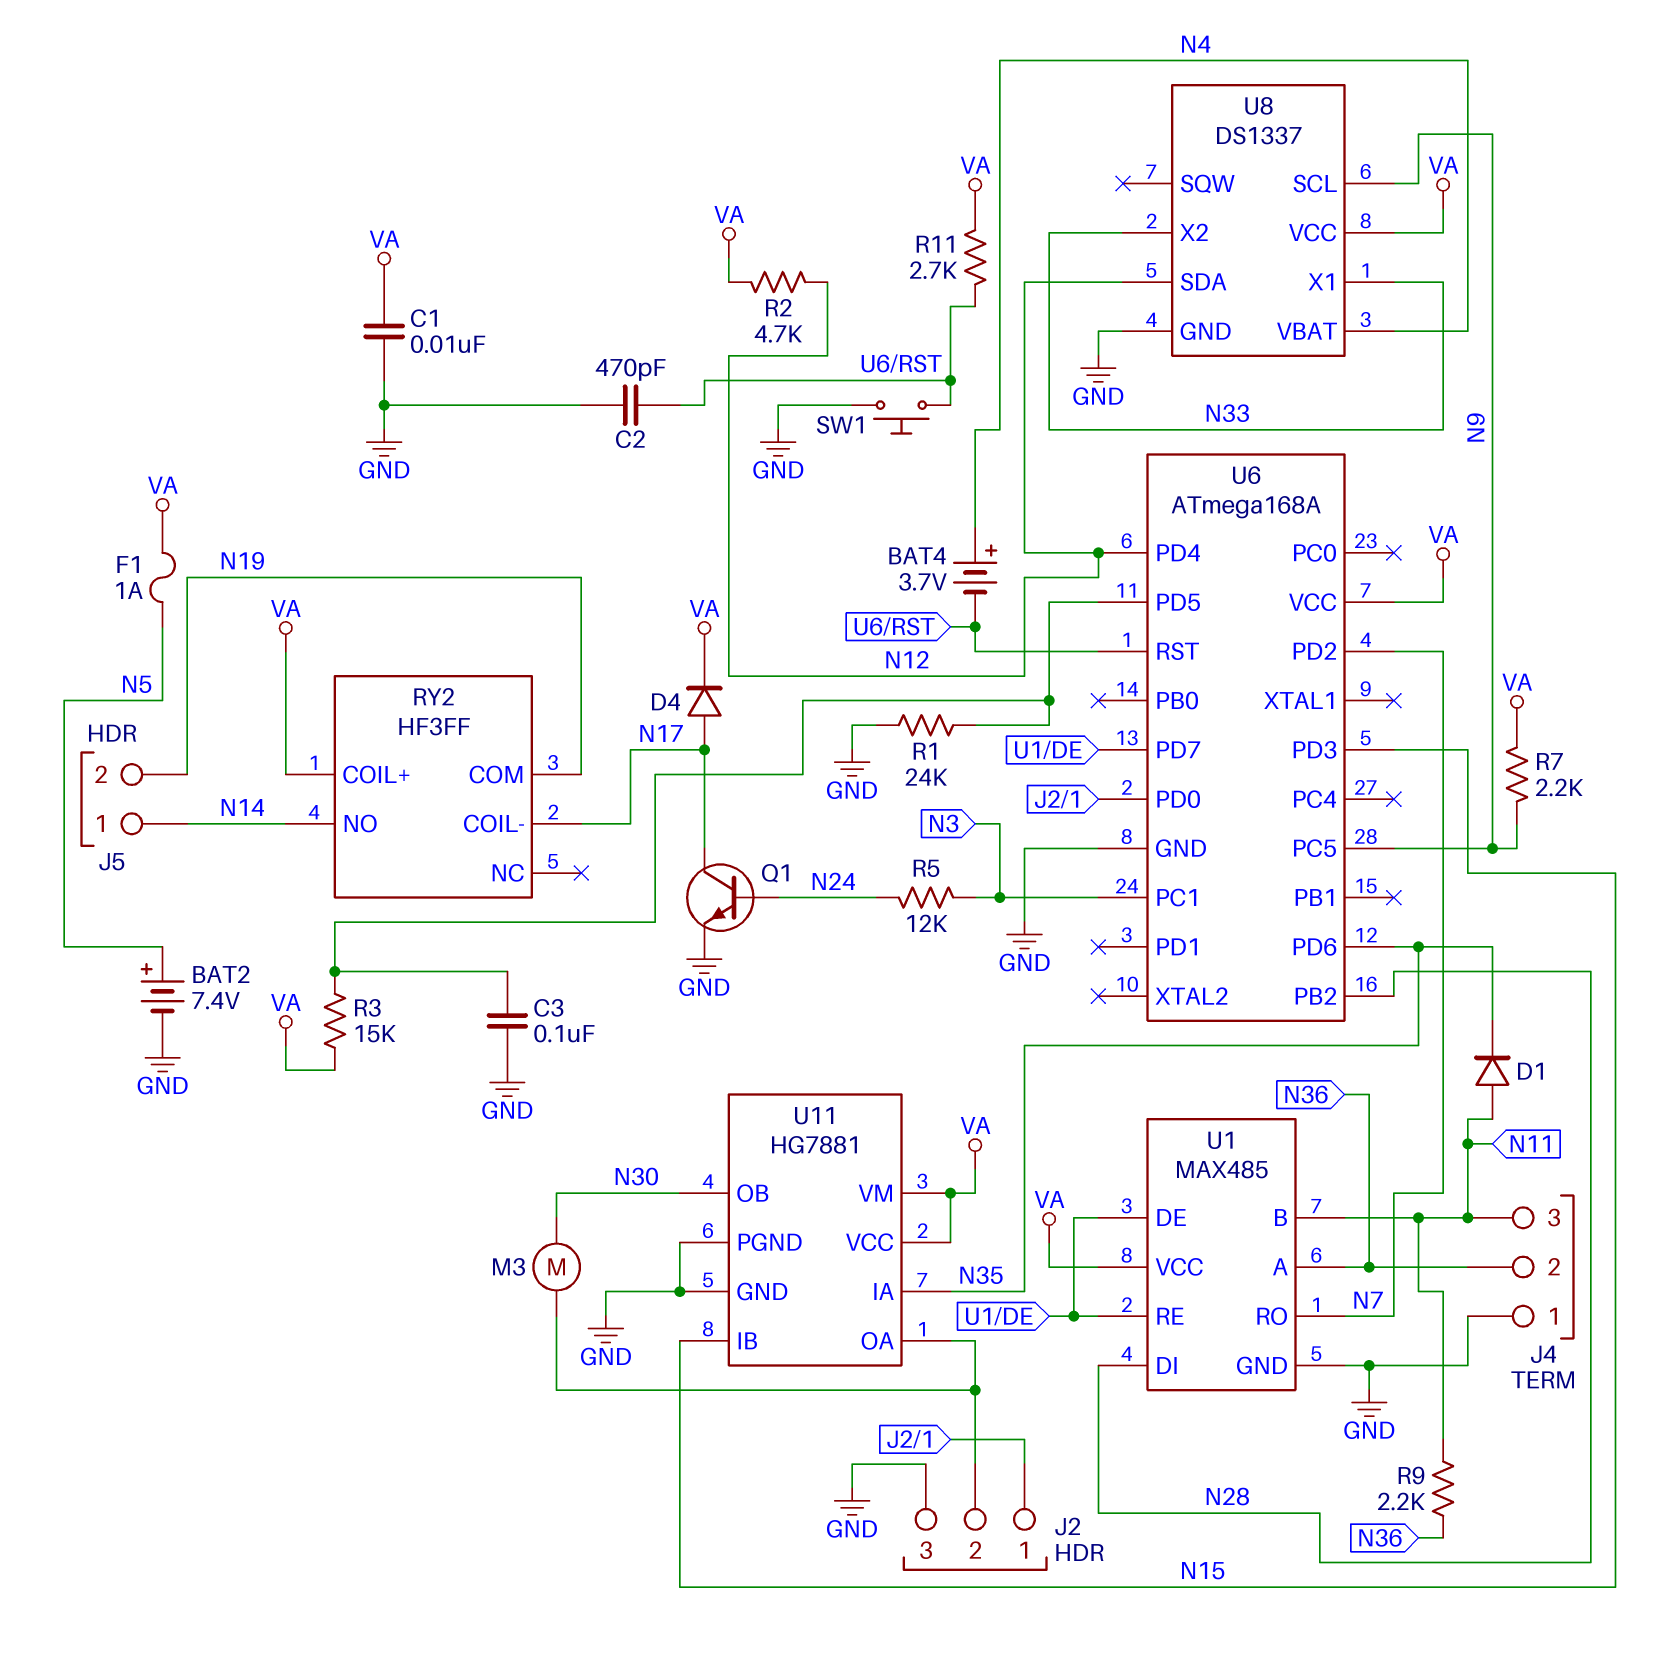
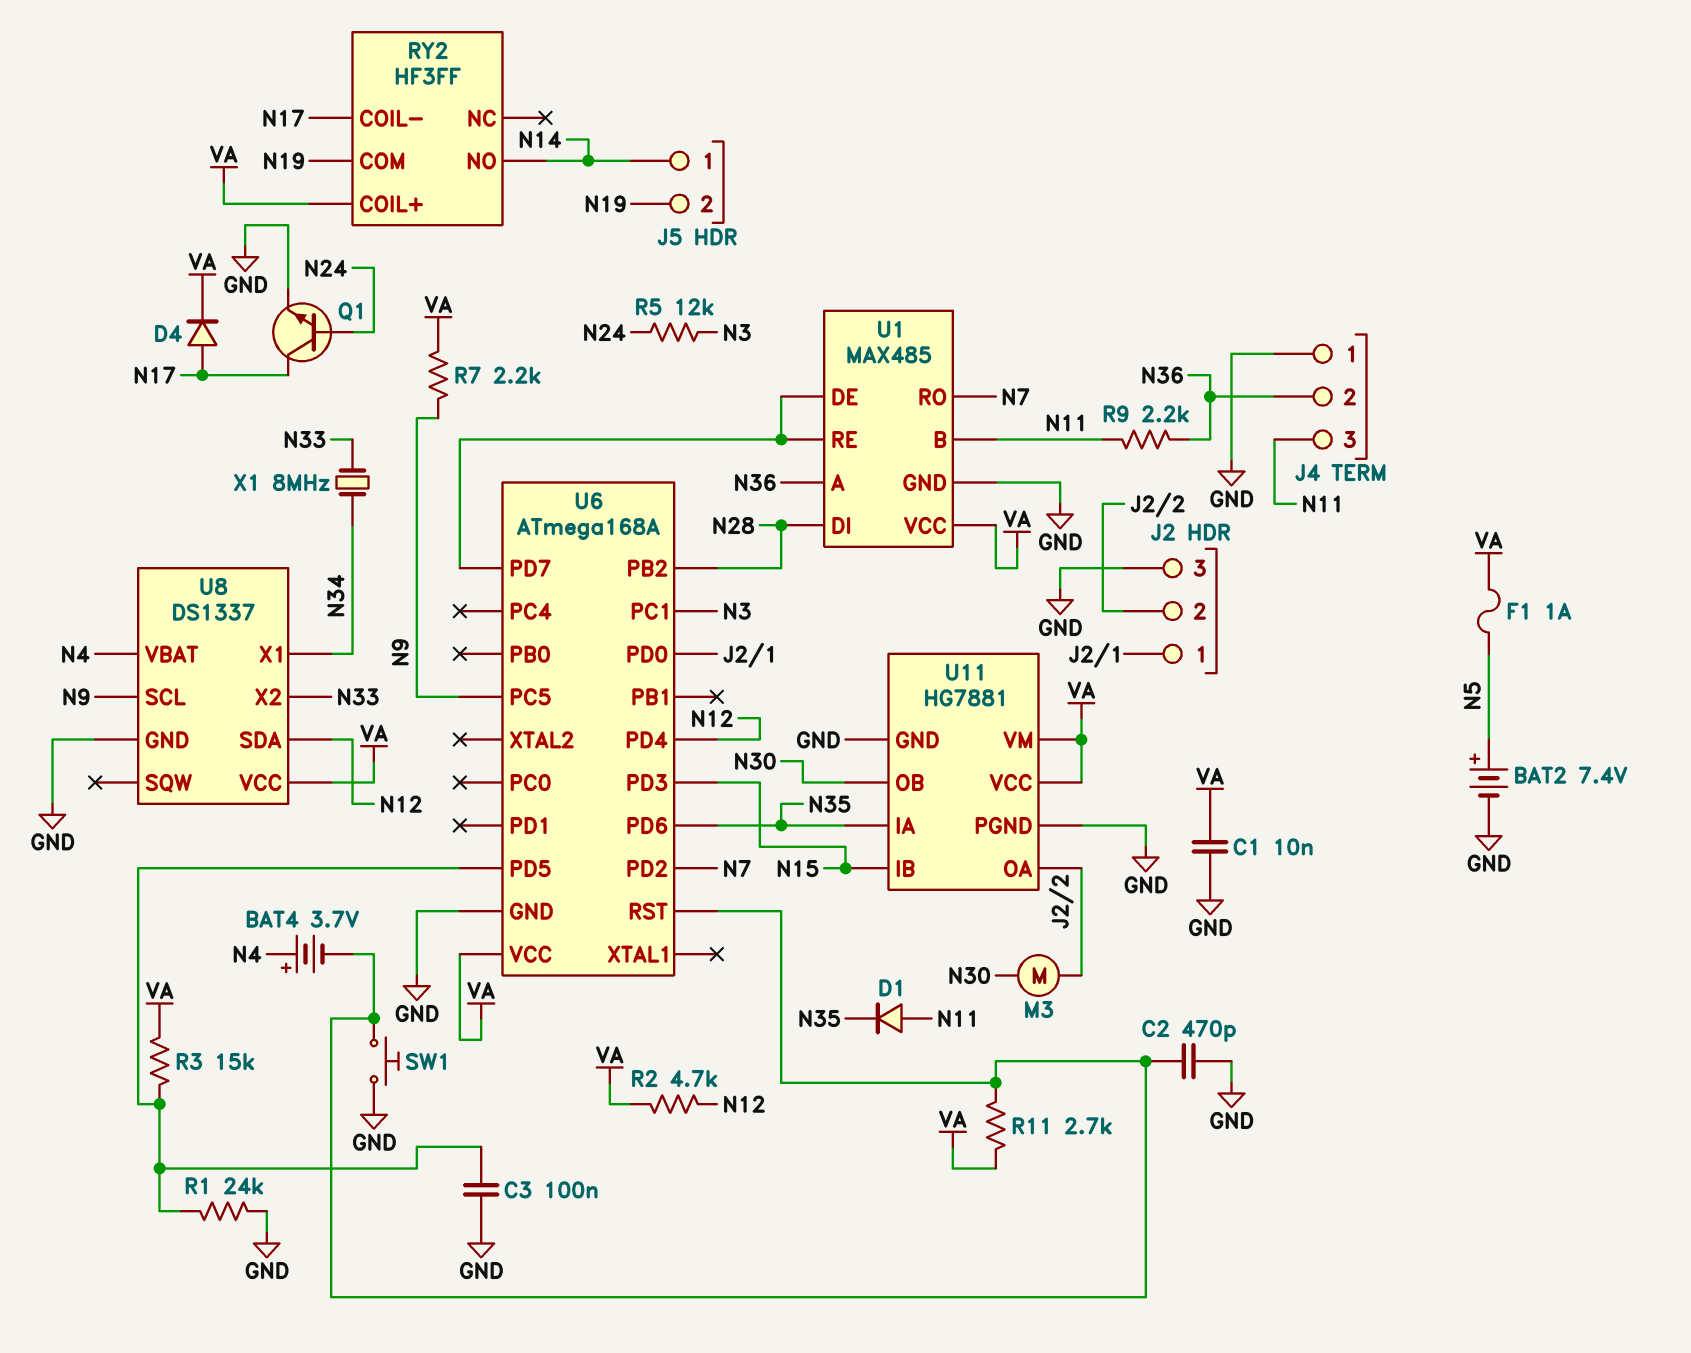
U8 pin X1: N33 -> N34
X1: none -> 8MHz (N33, N34)

